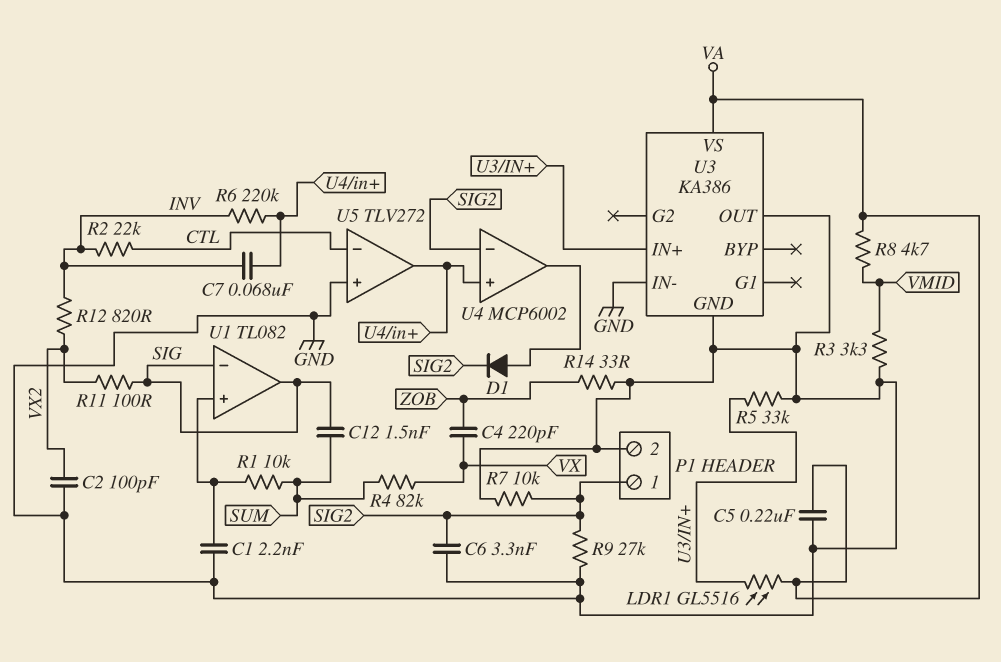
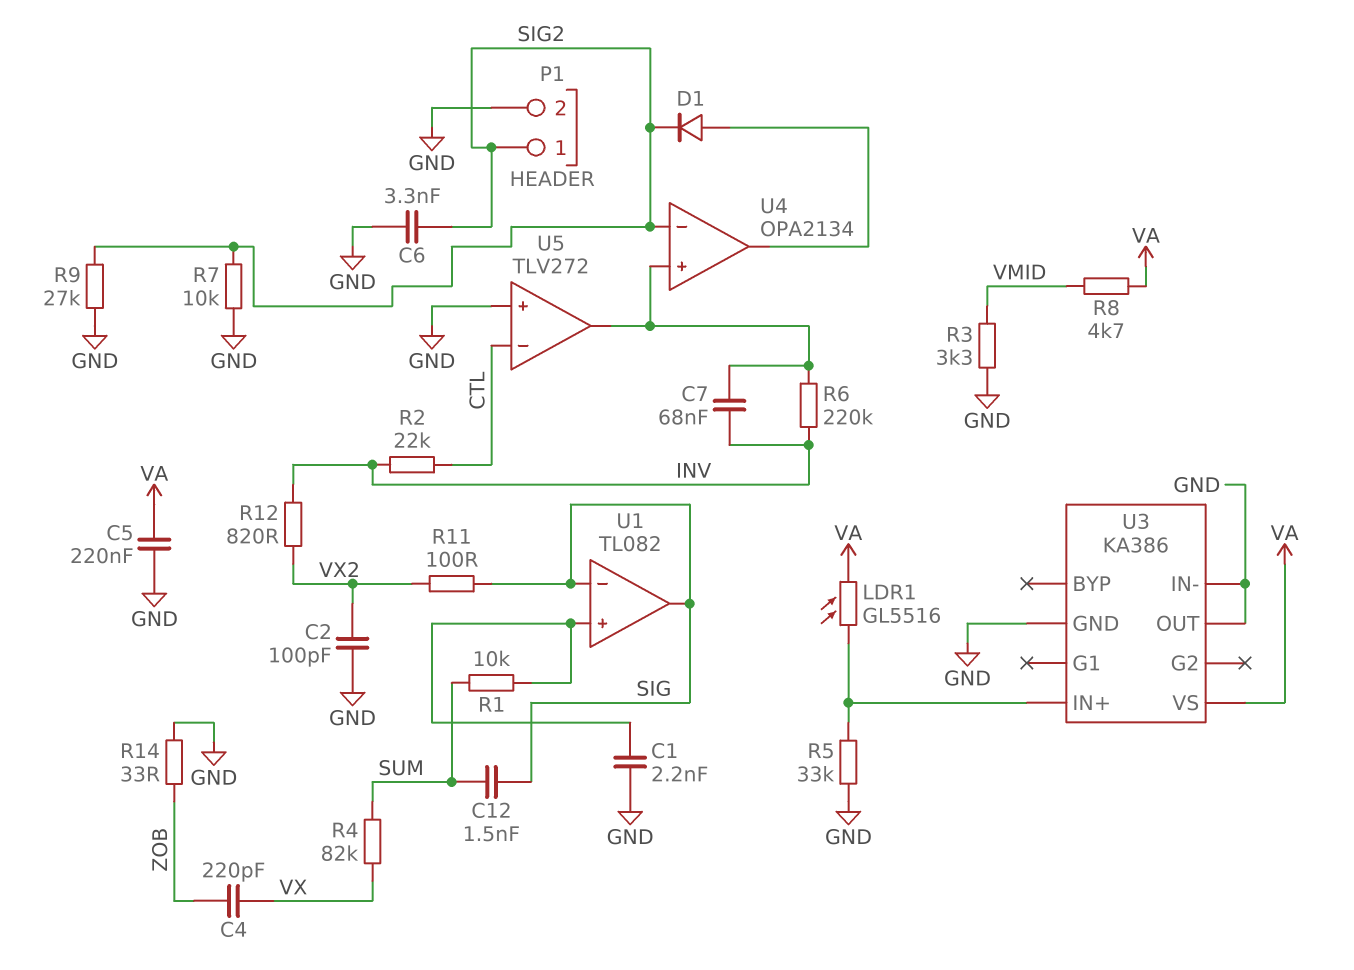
U4: MCP6002 -> OPA2134

